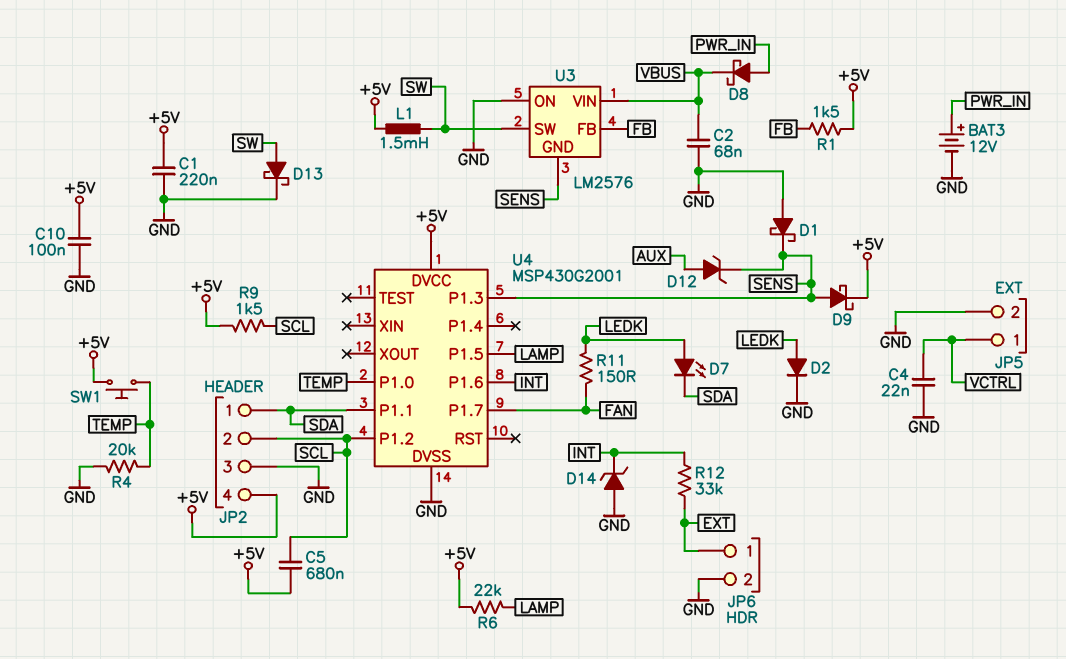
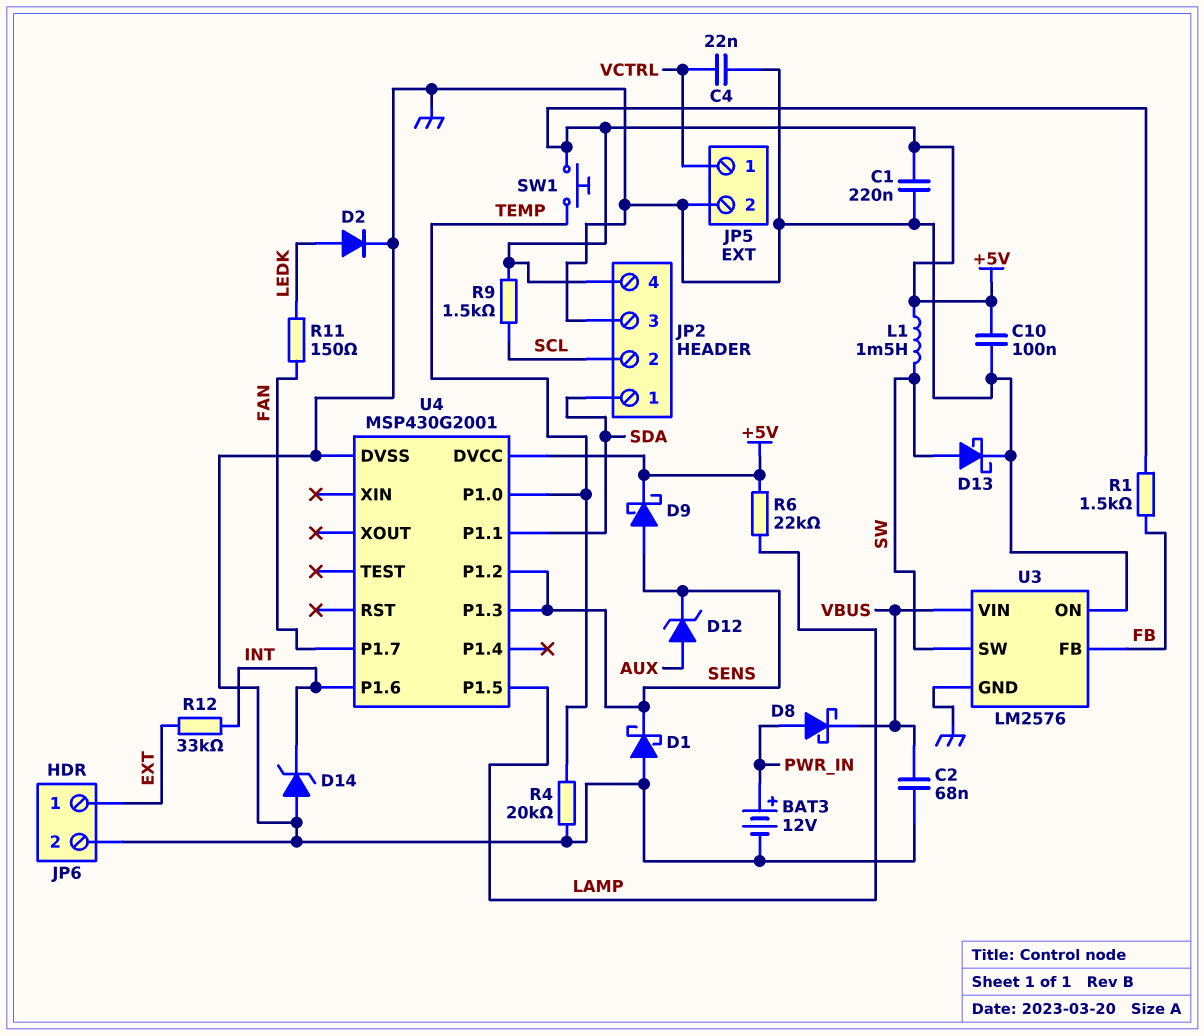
C5: 680nF (+5V, SCL) -> none
D7: LED (A LEDK, K SDA) -> none
U3 pin GND: SENS -> GND
U4 pin P1.2: SCL -> SENS

